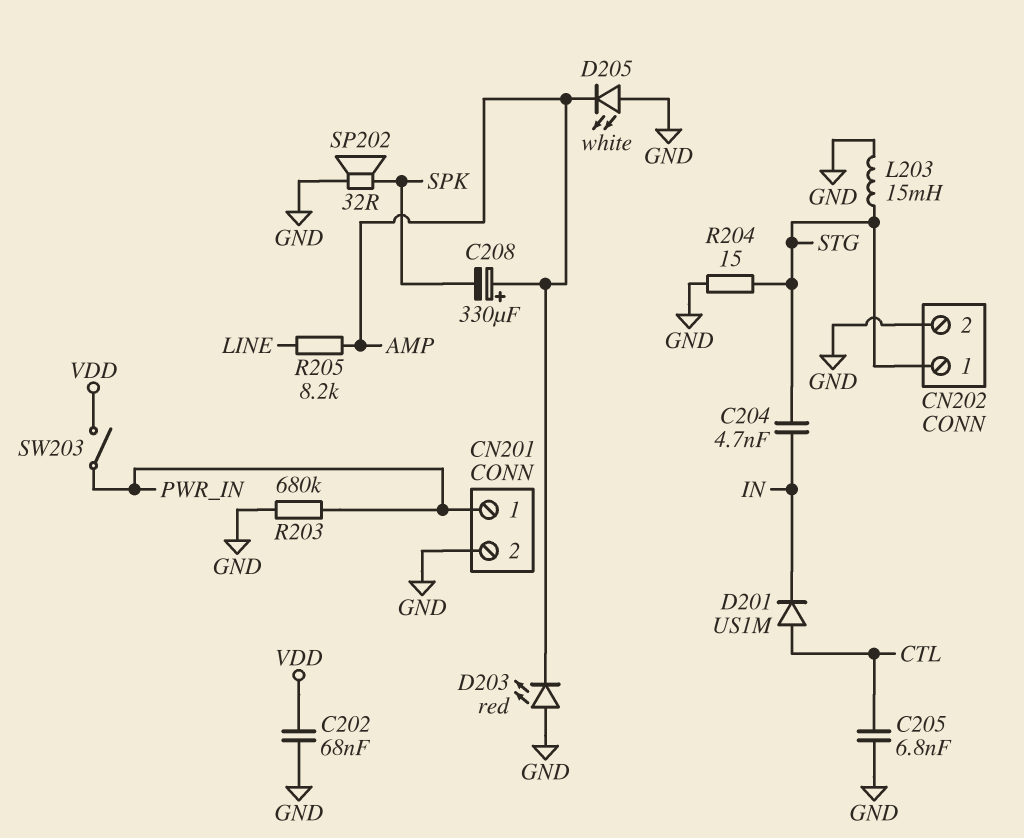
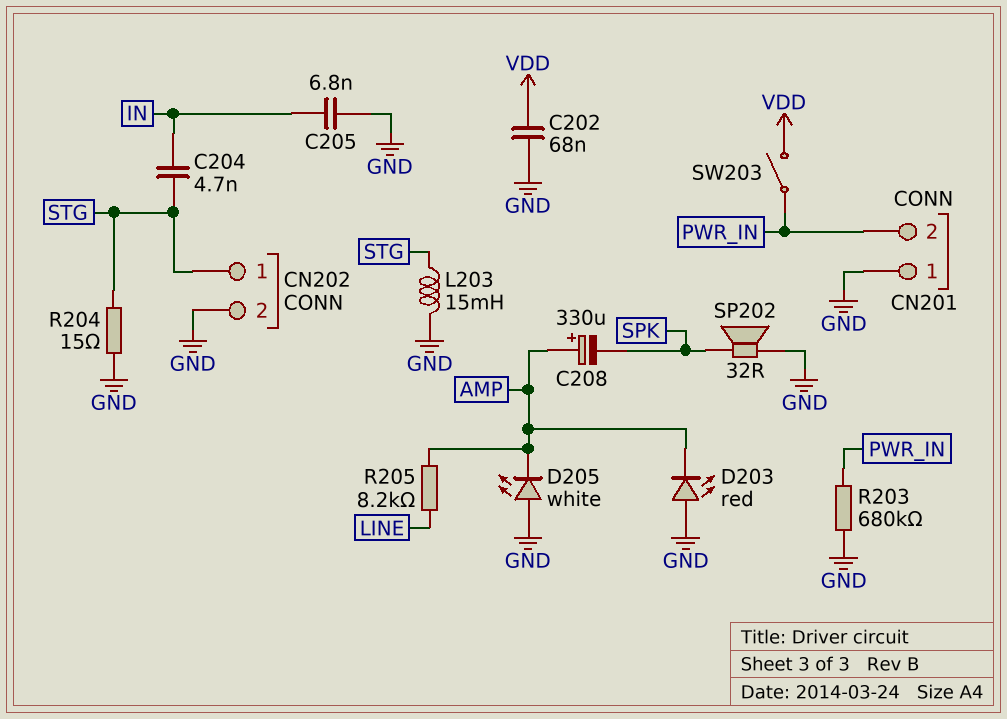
C205: 6.8nF (CTL, GND) -> 6.8nF (GND, IN)
CN201 pin 1: PWR_IN -> GND
CN201 pin 2: GND -> PWR_IN
D201: diode US1M (A CTL, K IN) -> none

